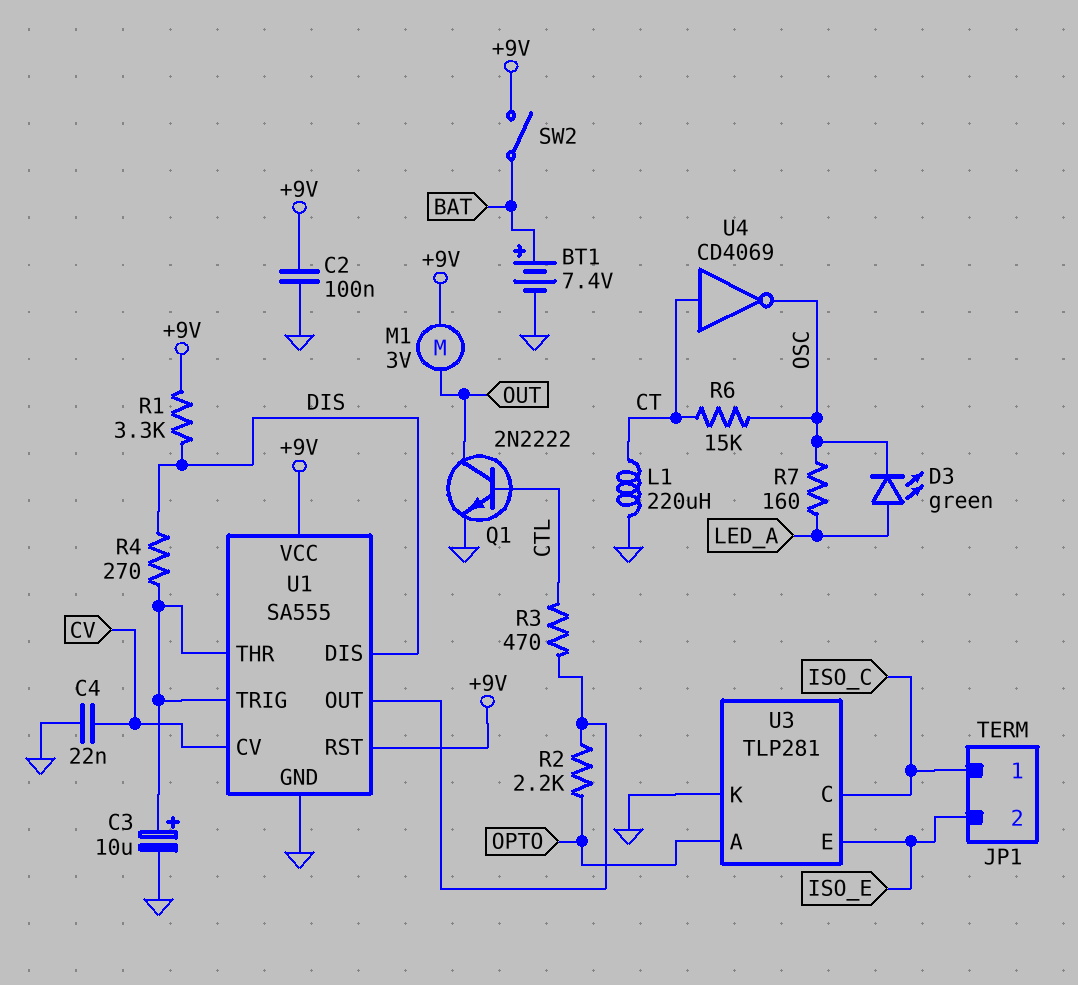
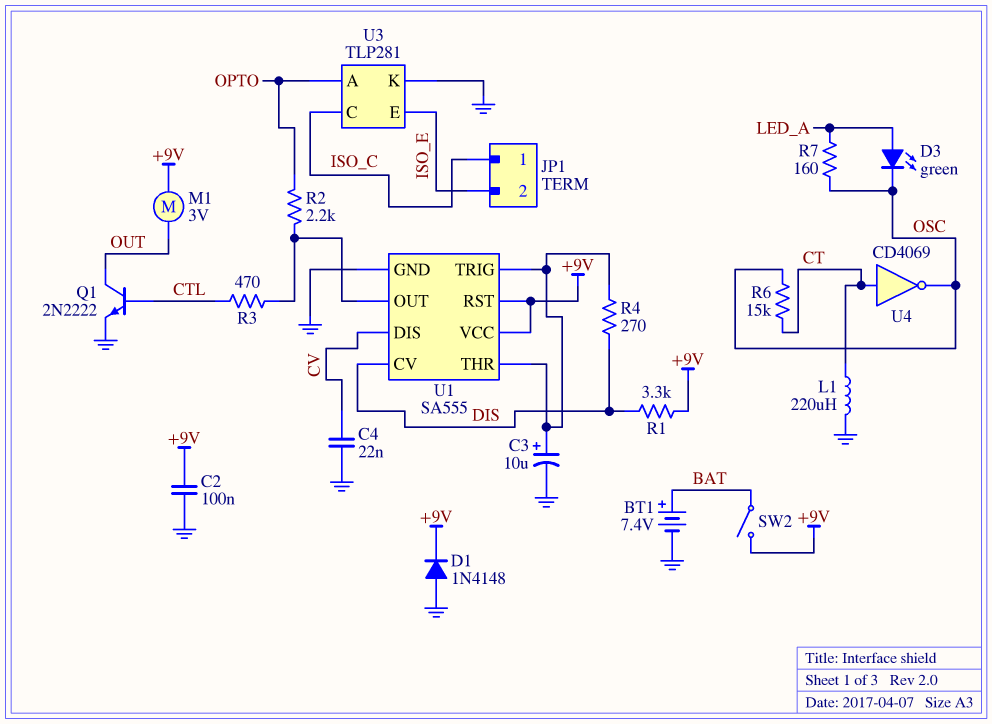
D1: none -> diode 1N4148 (A GND, K +9V)
U1 pin CV: CV -> DIS
U1 pin DIS: DIS -> CV

